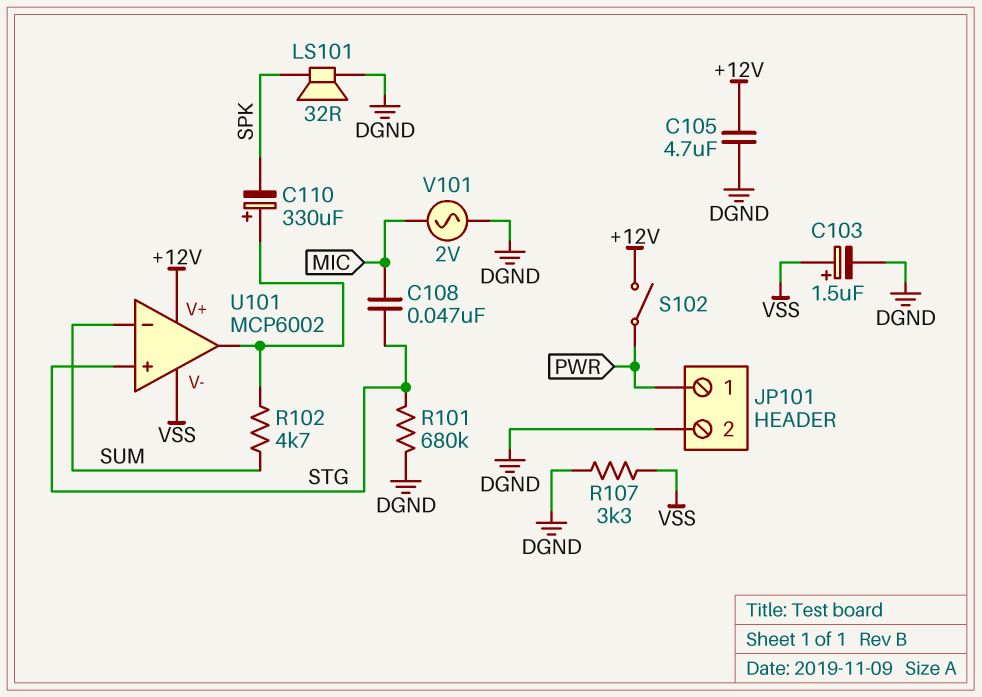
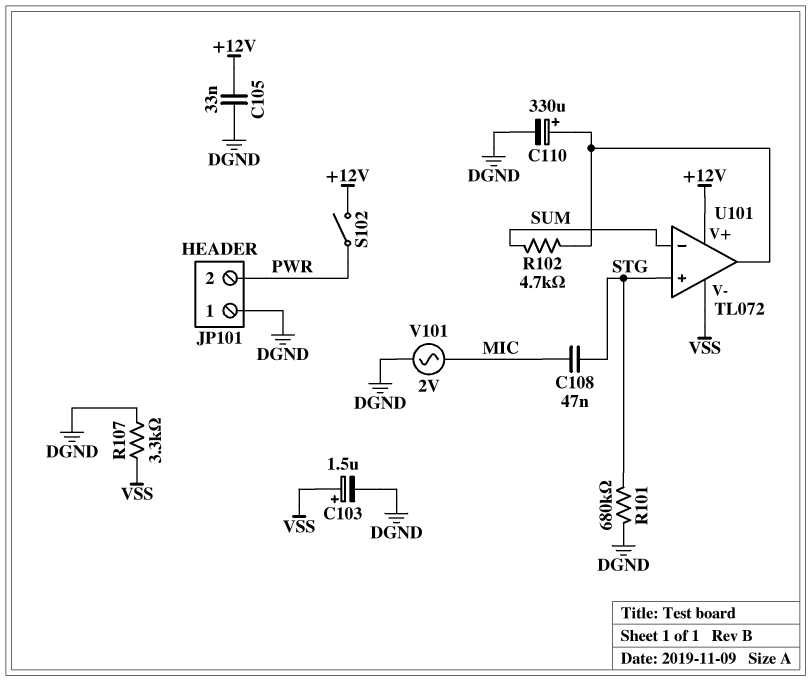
C105: 4.7uF (+12V, DGND) -> 33nF (+12V, DGND)
C110: 330uF (plus U101/out, minus SPK) -> 330uF (plus U101/out, minus DGND)
JP101 pin 1: PWR -> DGND
JP101 pin 2: DGND -> PWR
LS101: speaker 32R (DGND, SPK) -> none
U101: MCP6002 -> TL072

